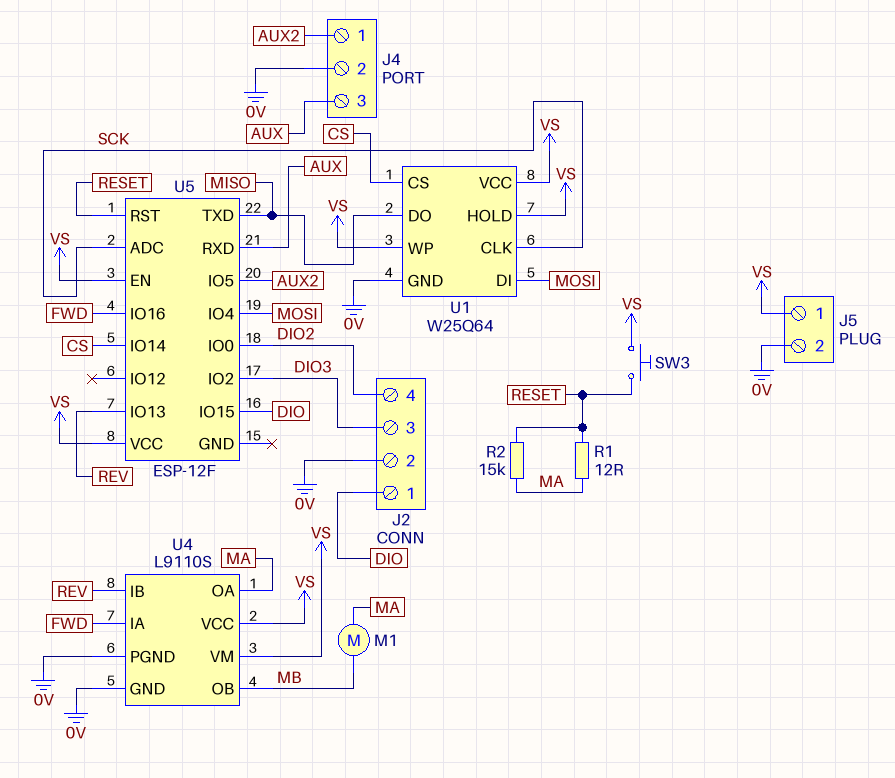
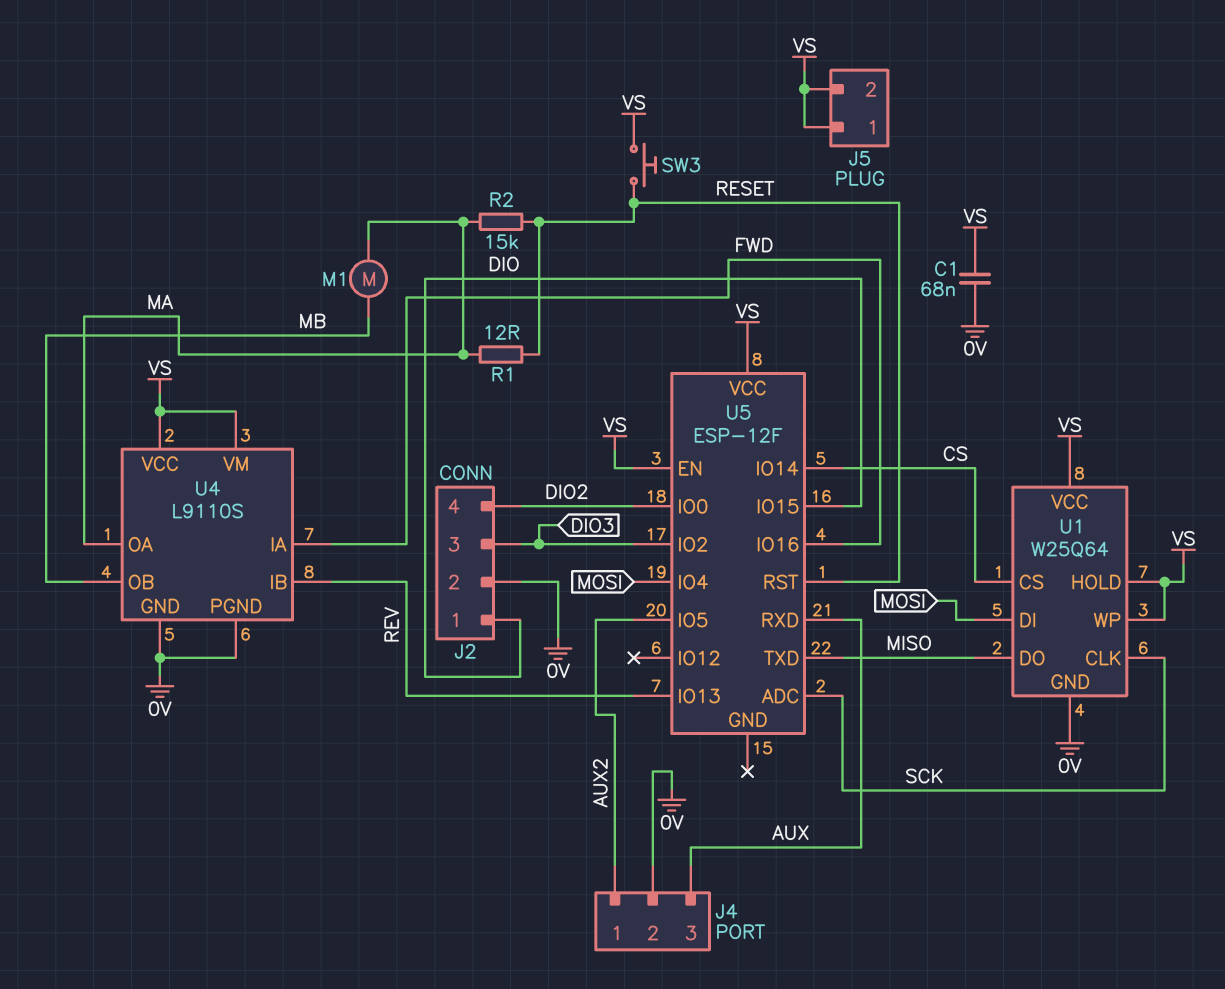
C1: none -> 68nF (0V, VS)
J5 pin 2: 0V -> VS

